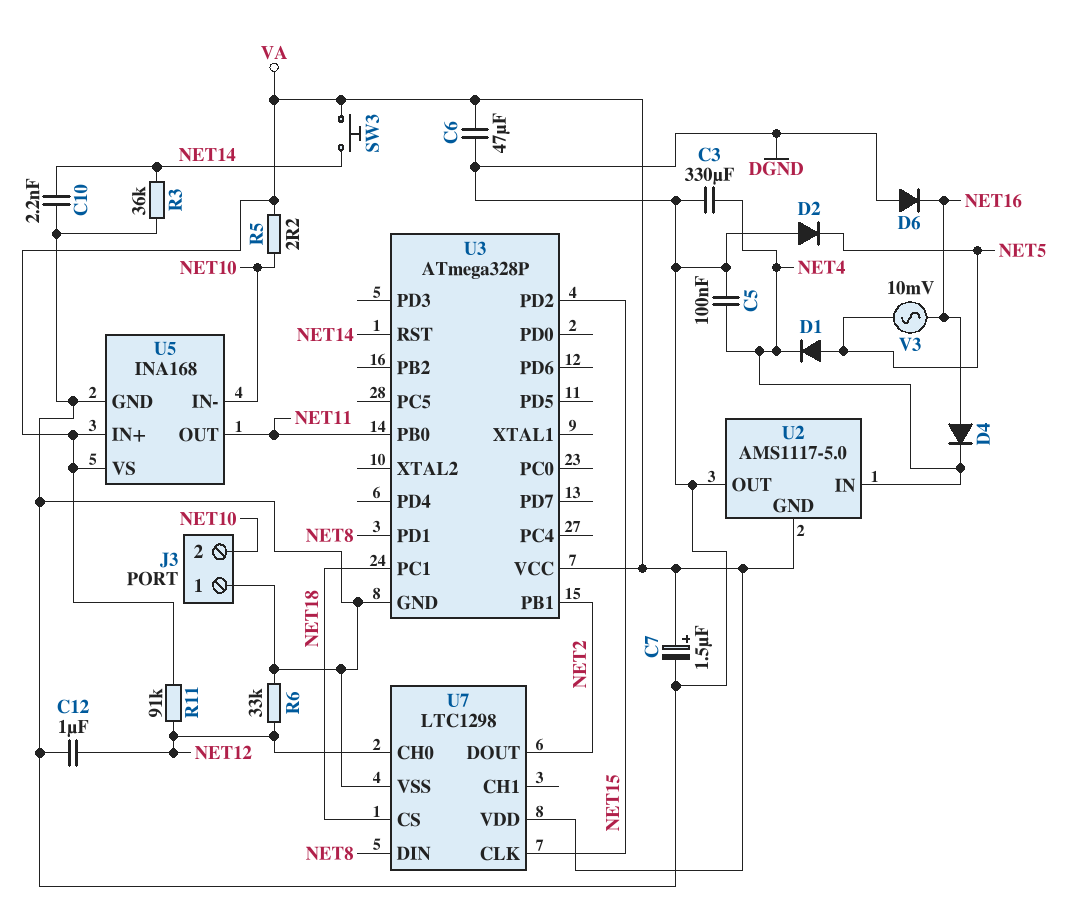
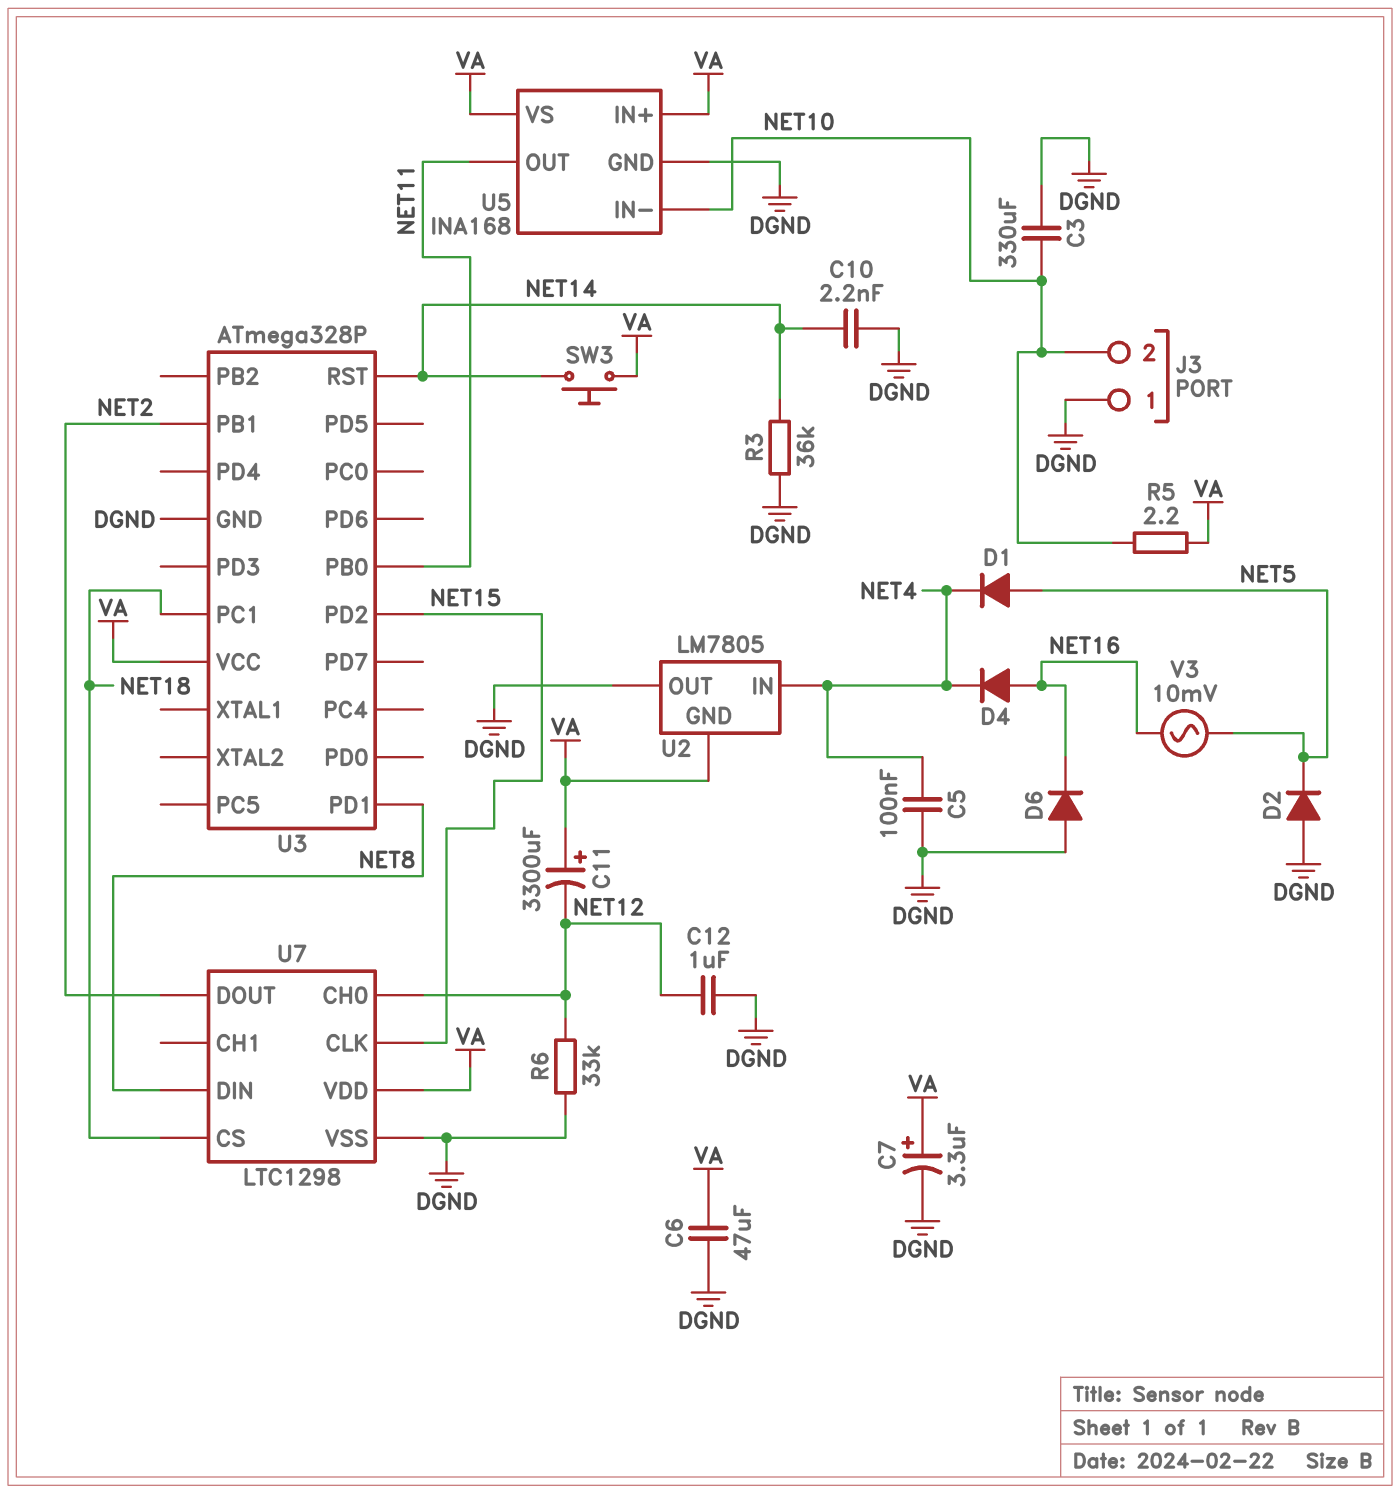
C3: 330uF (DGND, NET4) -> 330uF (DGND, NET10)
C7: 1.5uF (plus VA, minus DGND) -> 3.3uF (plus VA, minus DGND)
C11: none -> 3300uF (plus VA, minus NET12)
R11: 91k (NET12, VA) -> none
U2: AMS1117-5.0 -> LM7805

